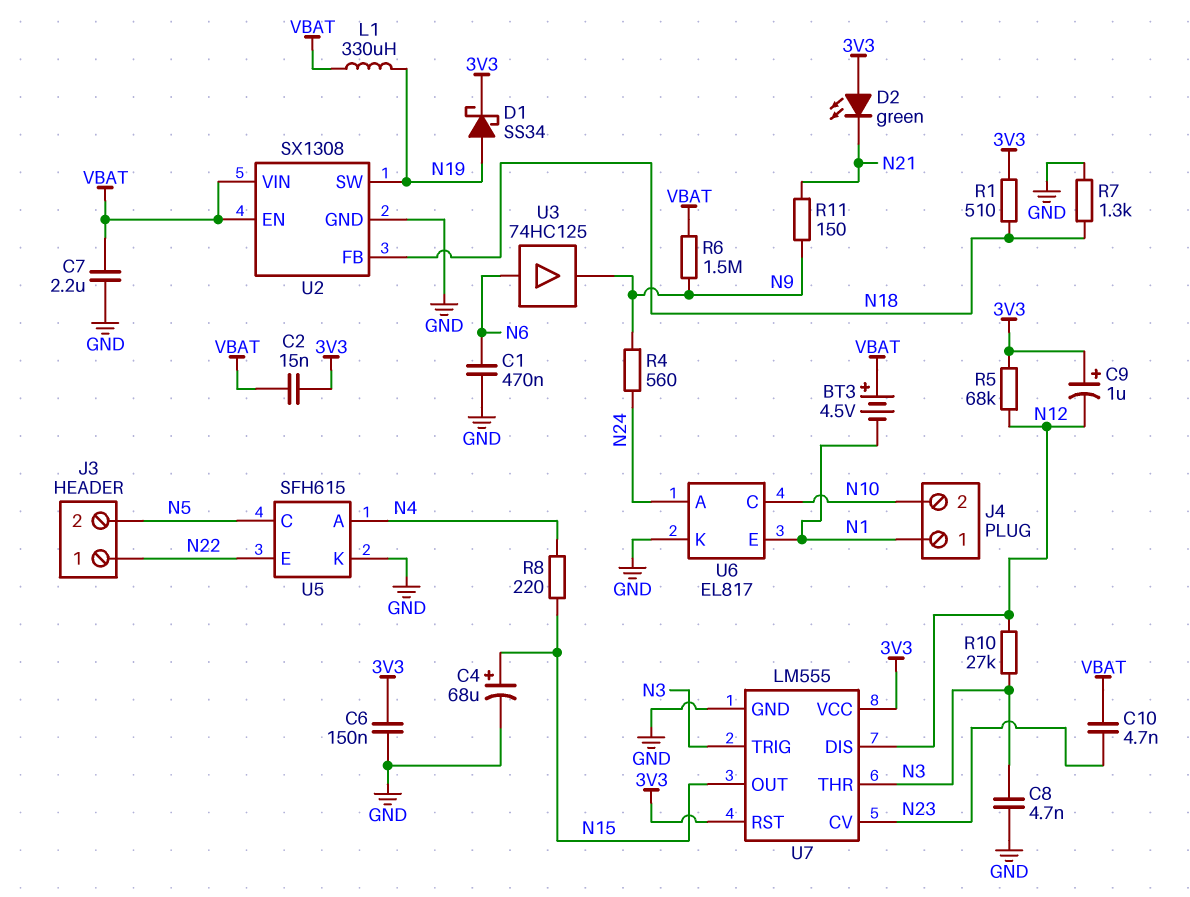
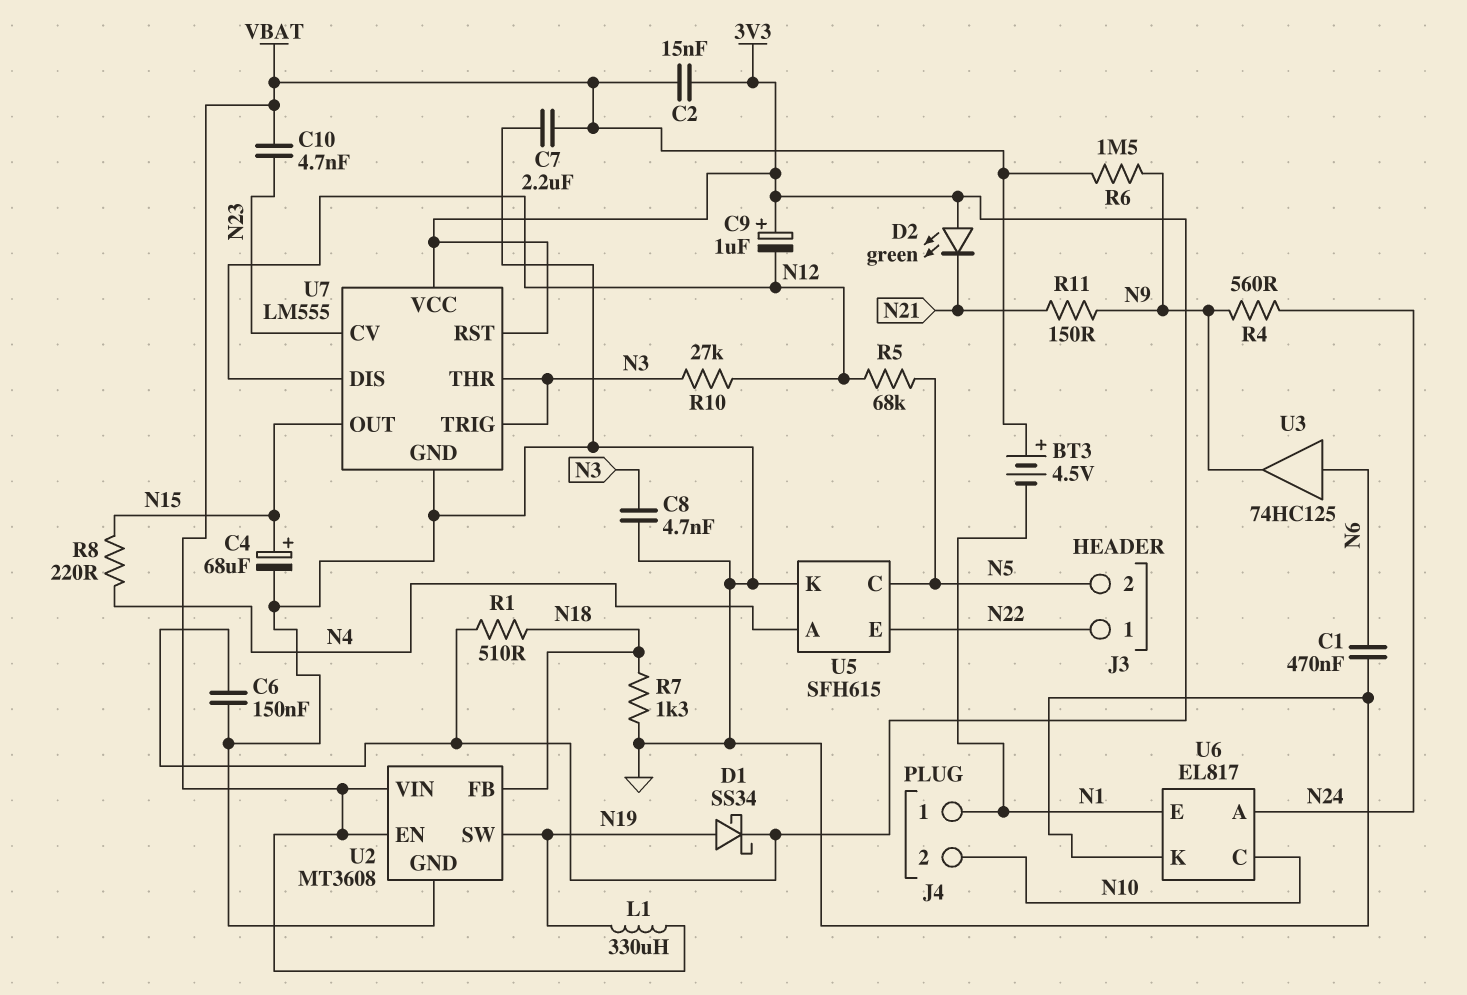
R5: 68k (3V3, N12) -> 68k (N5, N12)
U2: SX1308 -> MT3608

